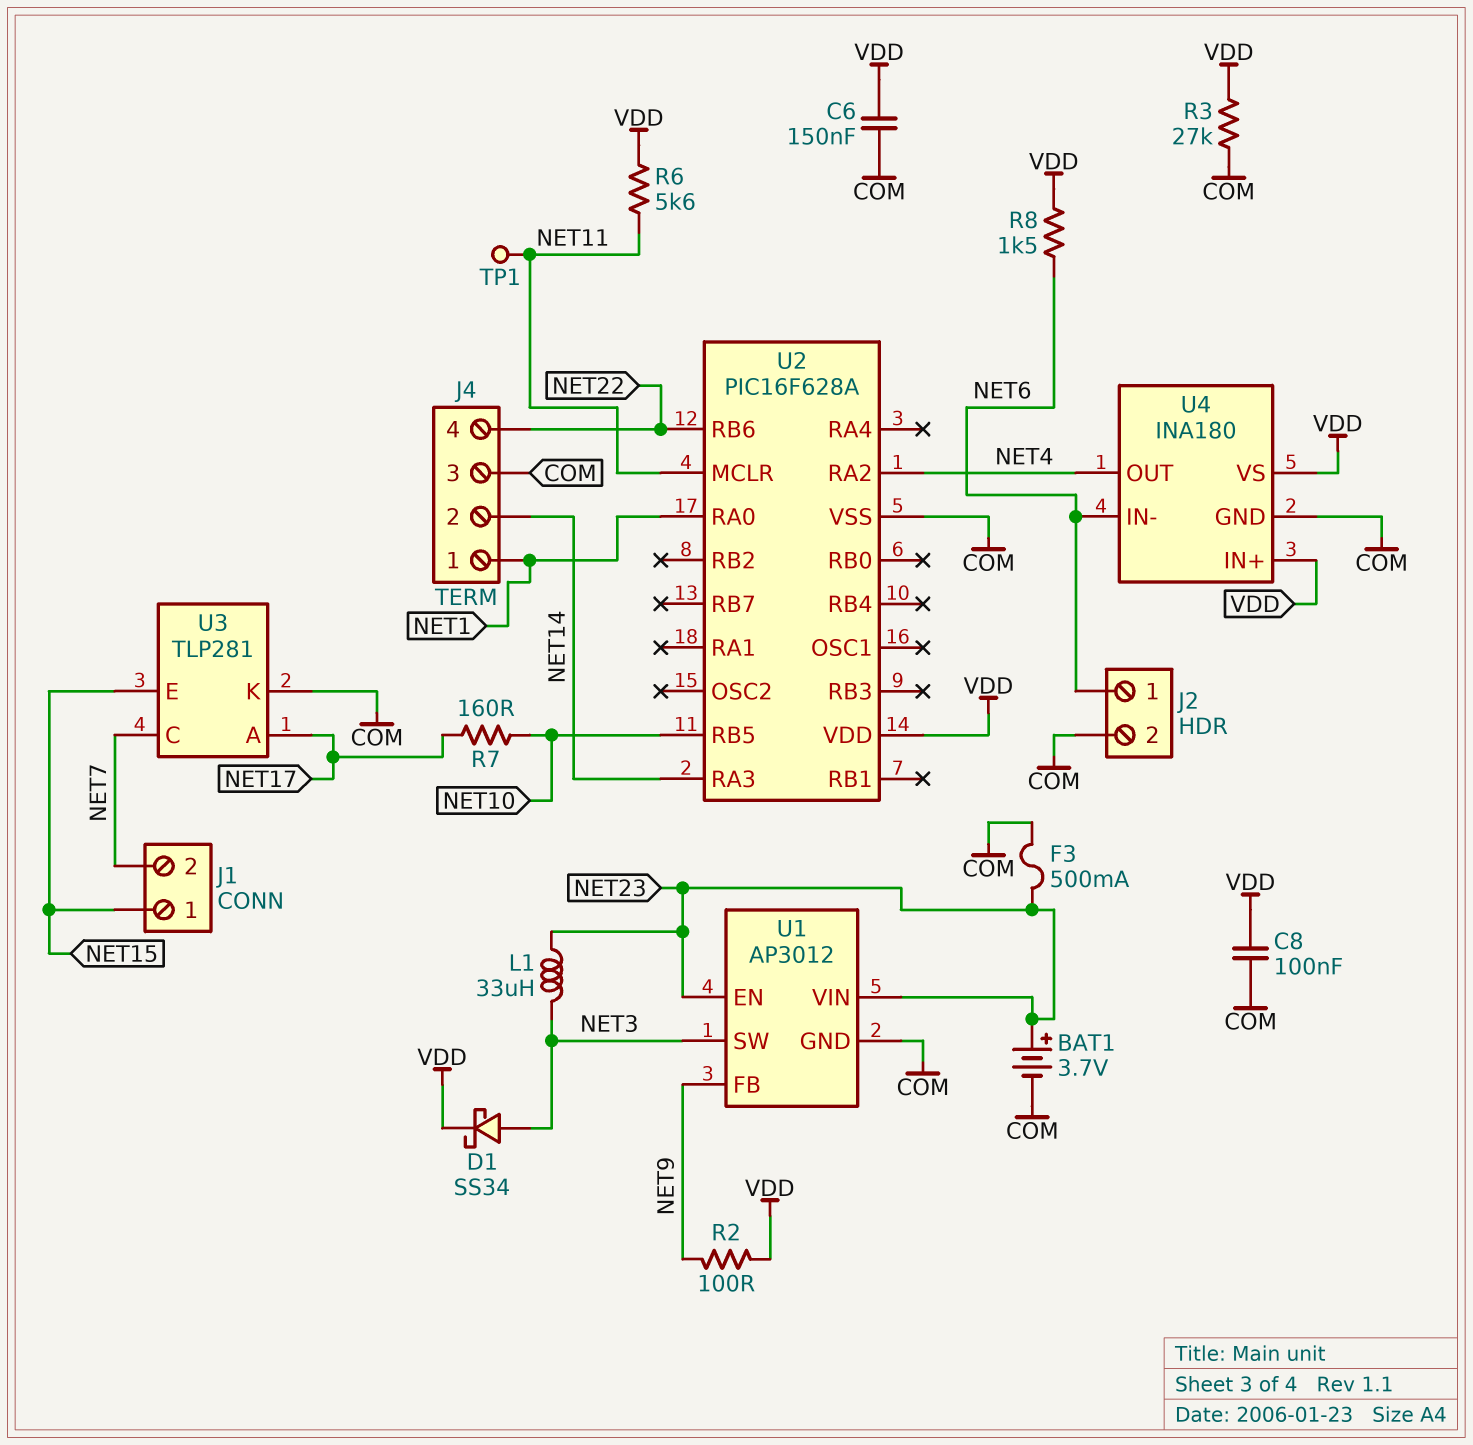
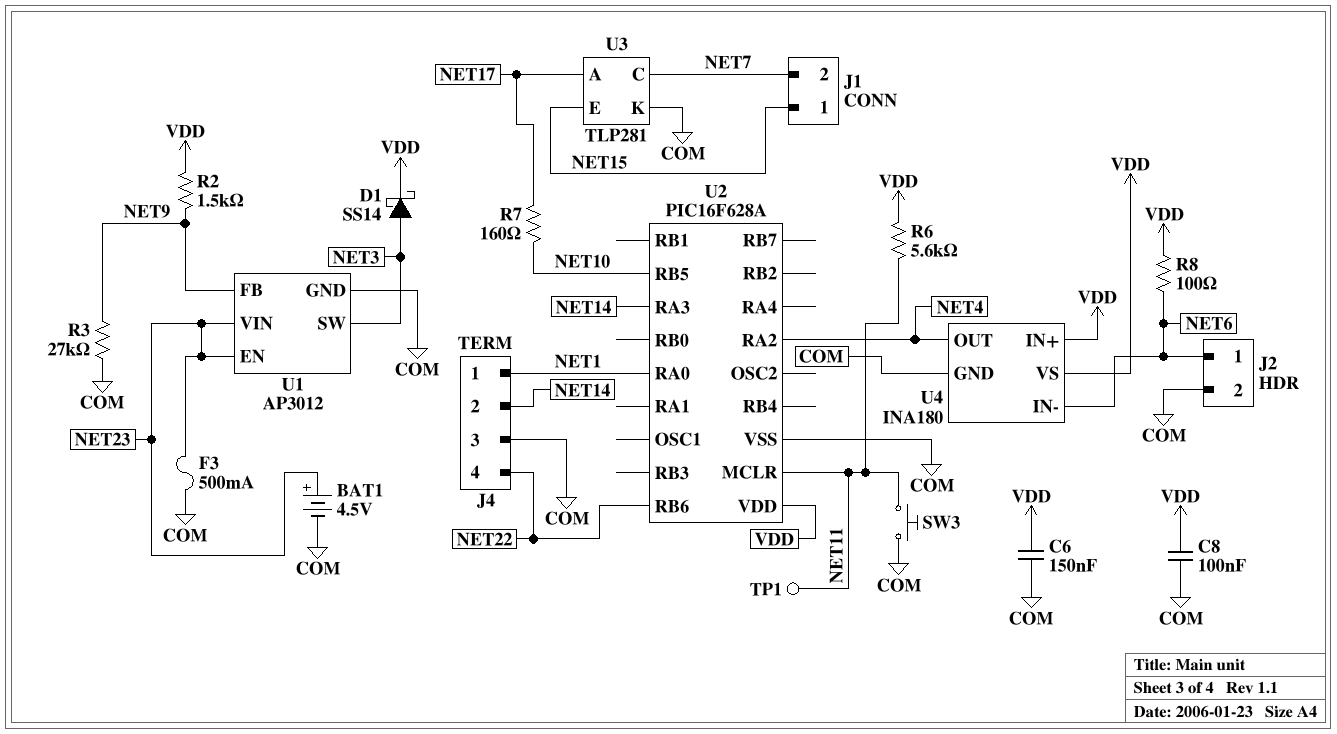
BAT1: 3.7V (plus NET23, minus COM) -> 4.5V (plus NET23, minus COM)
D1: schottky SS34 (A NET3, K VDD) -> schottky SS14 (A NET3, K VDD)
L1: 33uH (NET3, NET23) -> none
R2: 100 (NET9, VDD) -> 1.5k (NET9, VDD)
R3: 27k (COM, VDD) -> 27k (COM, NET9)
R8: 1.5k (NET6, VDD) -> 100 (NET6, VDD)
SW3: none -> button (COM, NET11)

